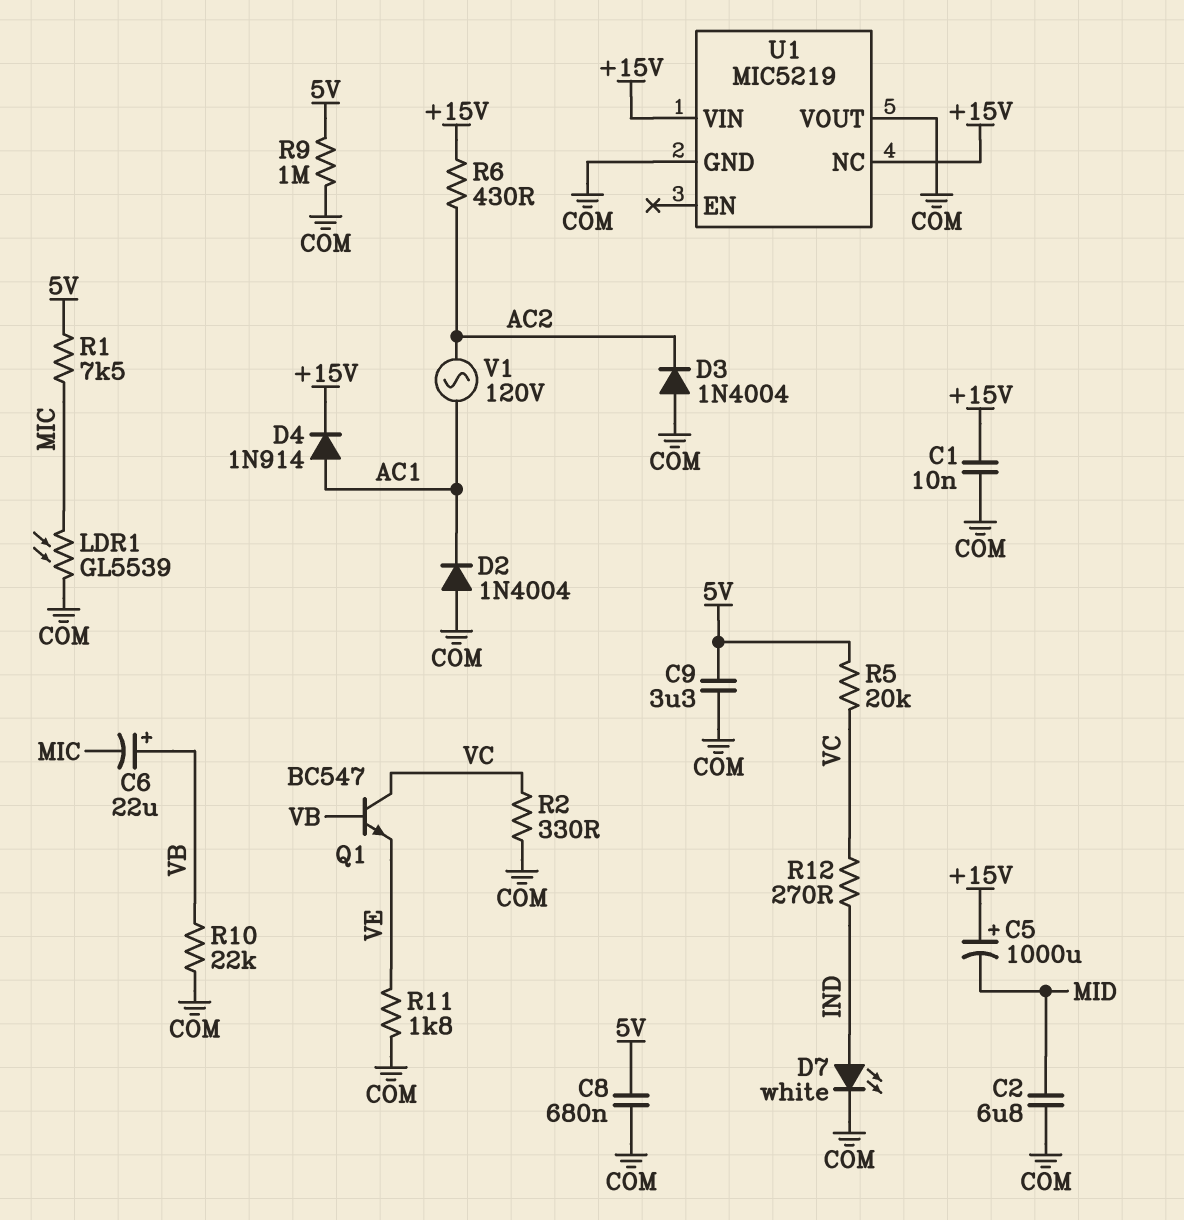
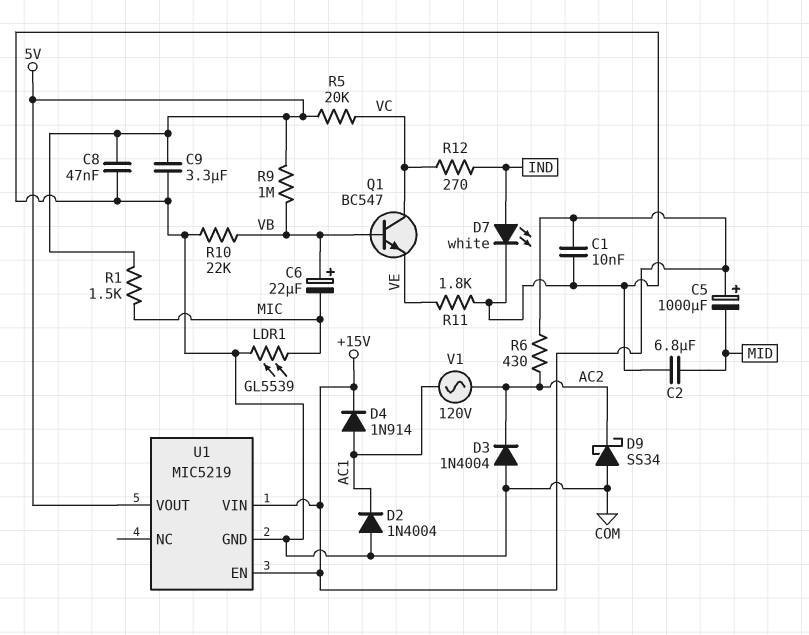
C8: 680nF (5V, COM) -> 47nF (5V, COM)
D9: none -> schottky SS34 (A COM, K AC2)
R1: 7.5k (5V, MIC) -> 1.5k (5V, MIC)
R2: 330 (COM, VC) -> none
R9: 1M (5V, COM) -> 1M (5V, VB)
U1 pin EN: none -> +15V
U1 pin NC: +15V -> none
U1 pin VOUT: COM -> 5V

